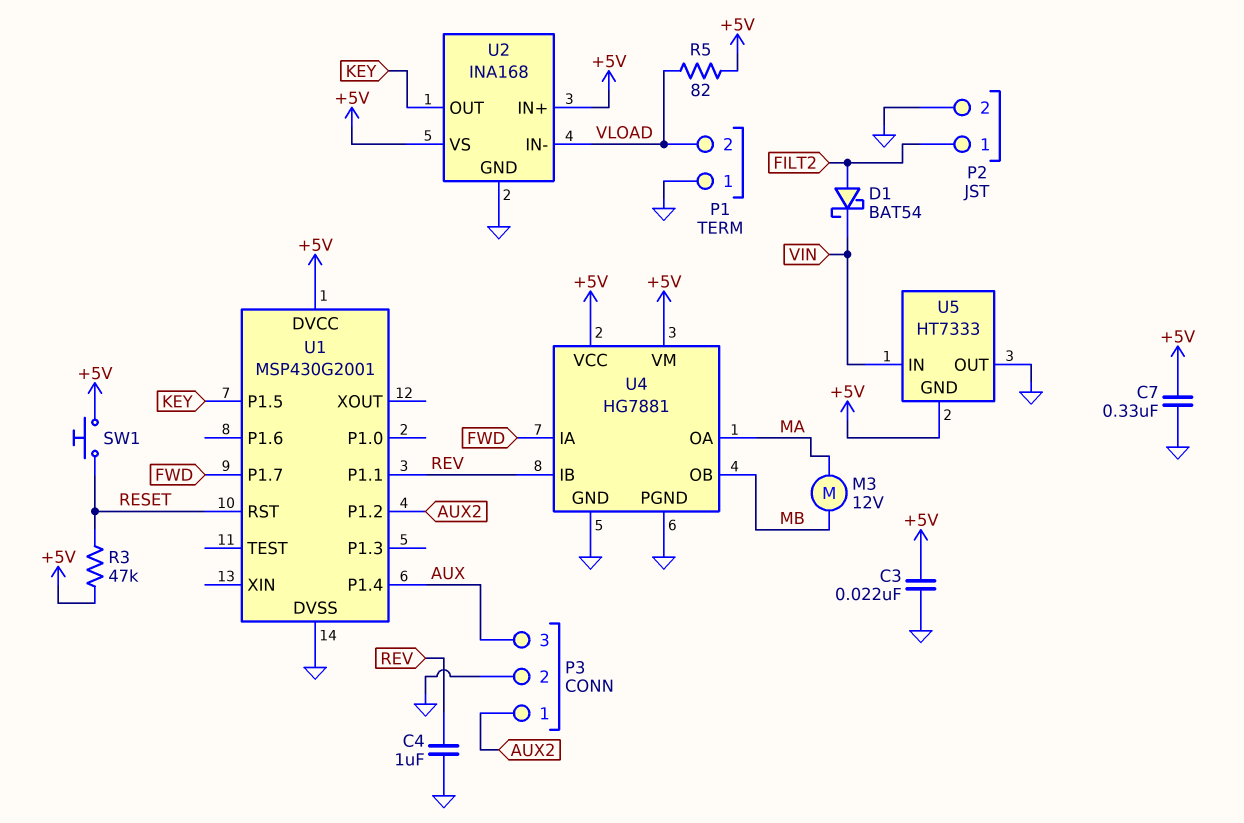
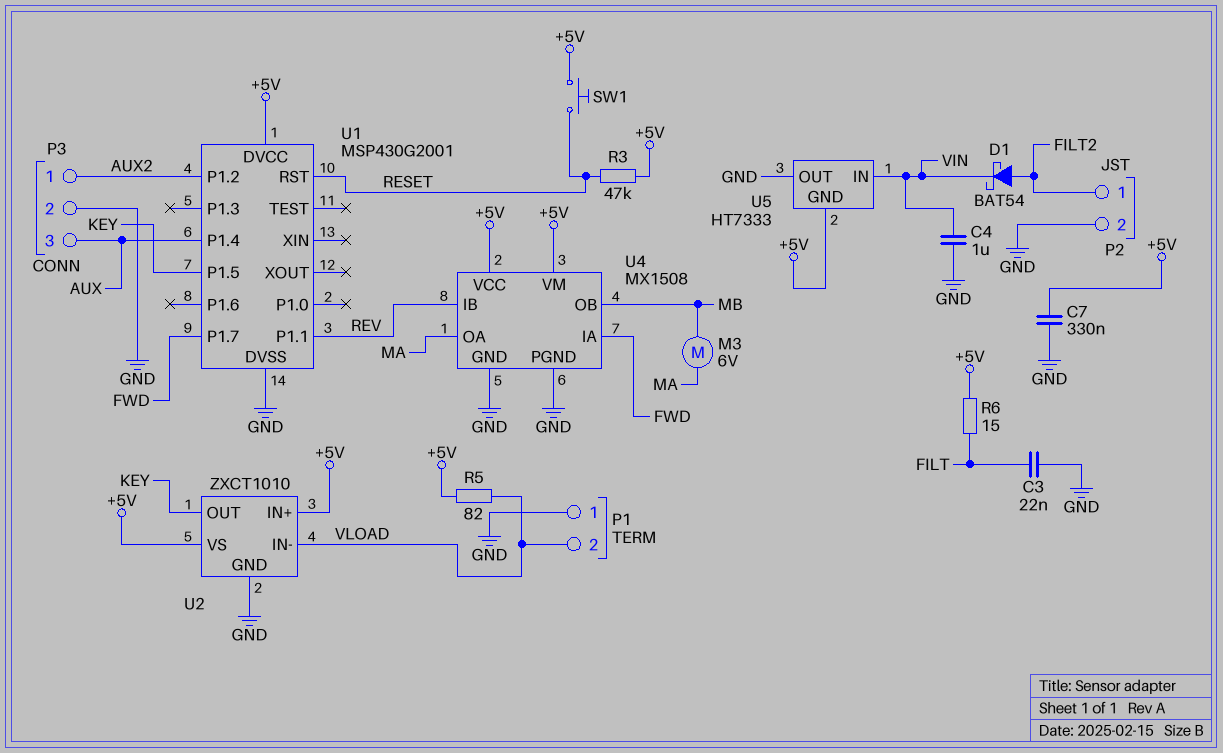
C3: 22nF (+5V, GND) -> 22nF (FILT, GND)
C4: 1uF (GND, REV) -> 1uF (GND, VIN)
M3: motor 12V (MA, MB) -> motor 6V (MA, MB)
R6: none -> 15 (+5V, FILT)
U2: INA168 -> ZXCT1010
U4: HG7881 -> MX1508

